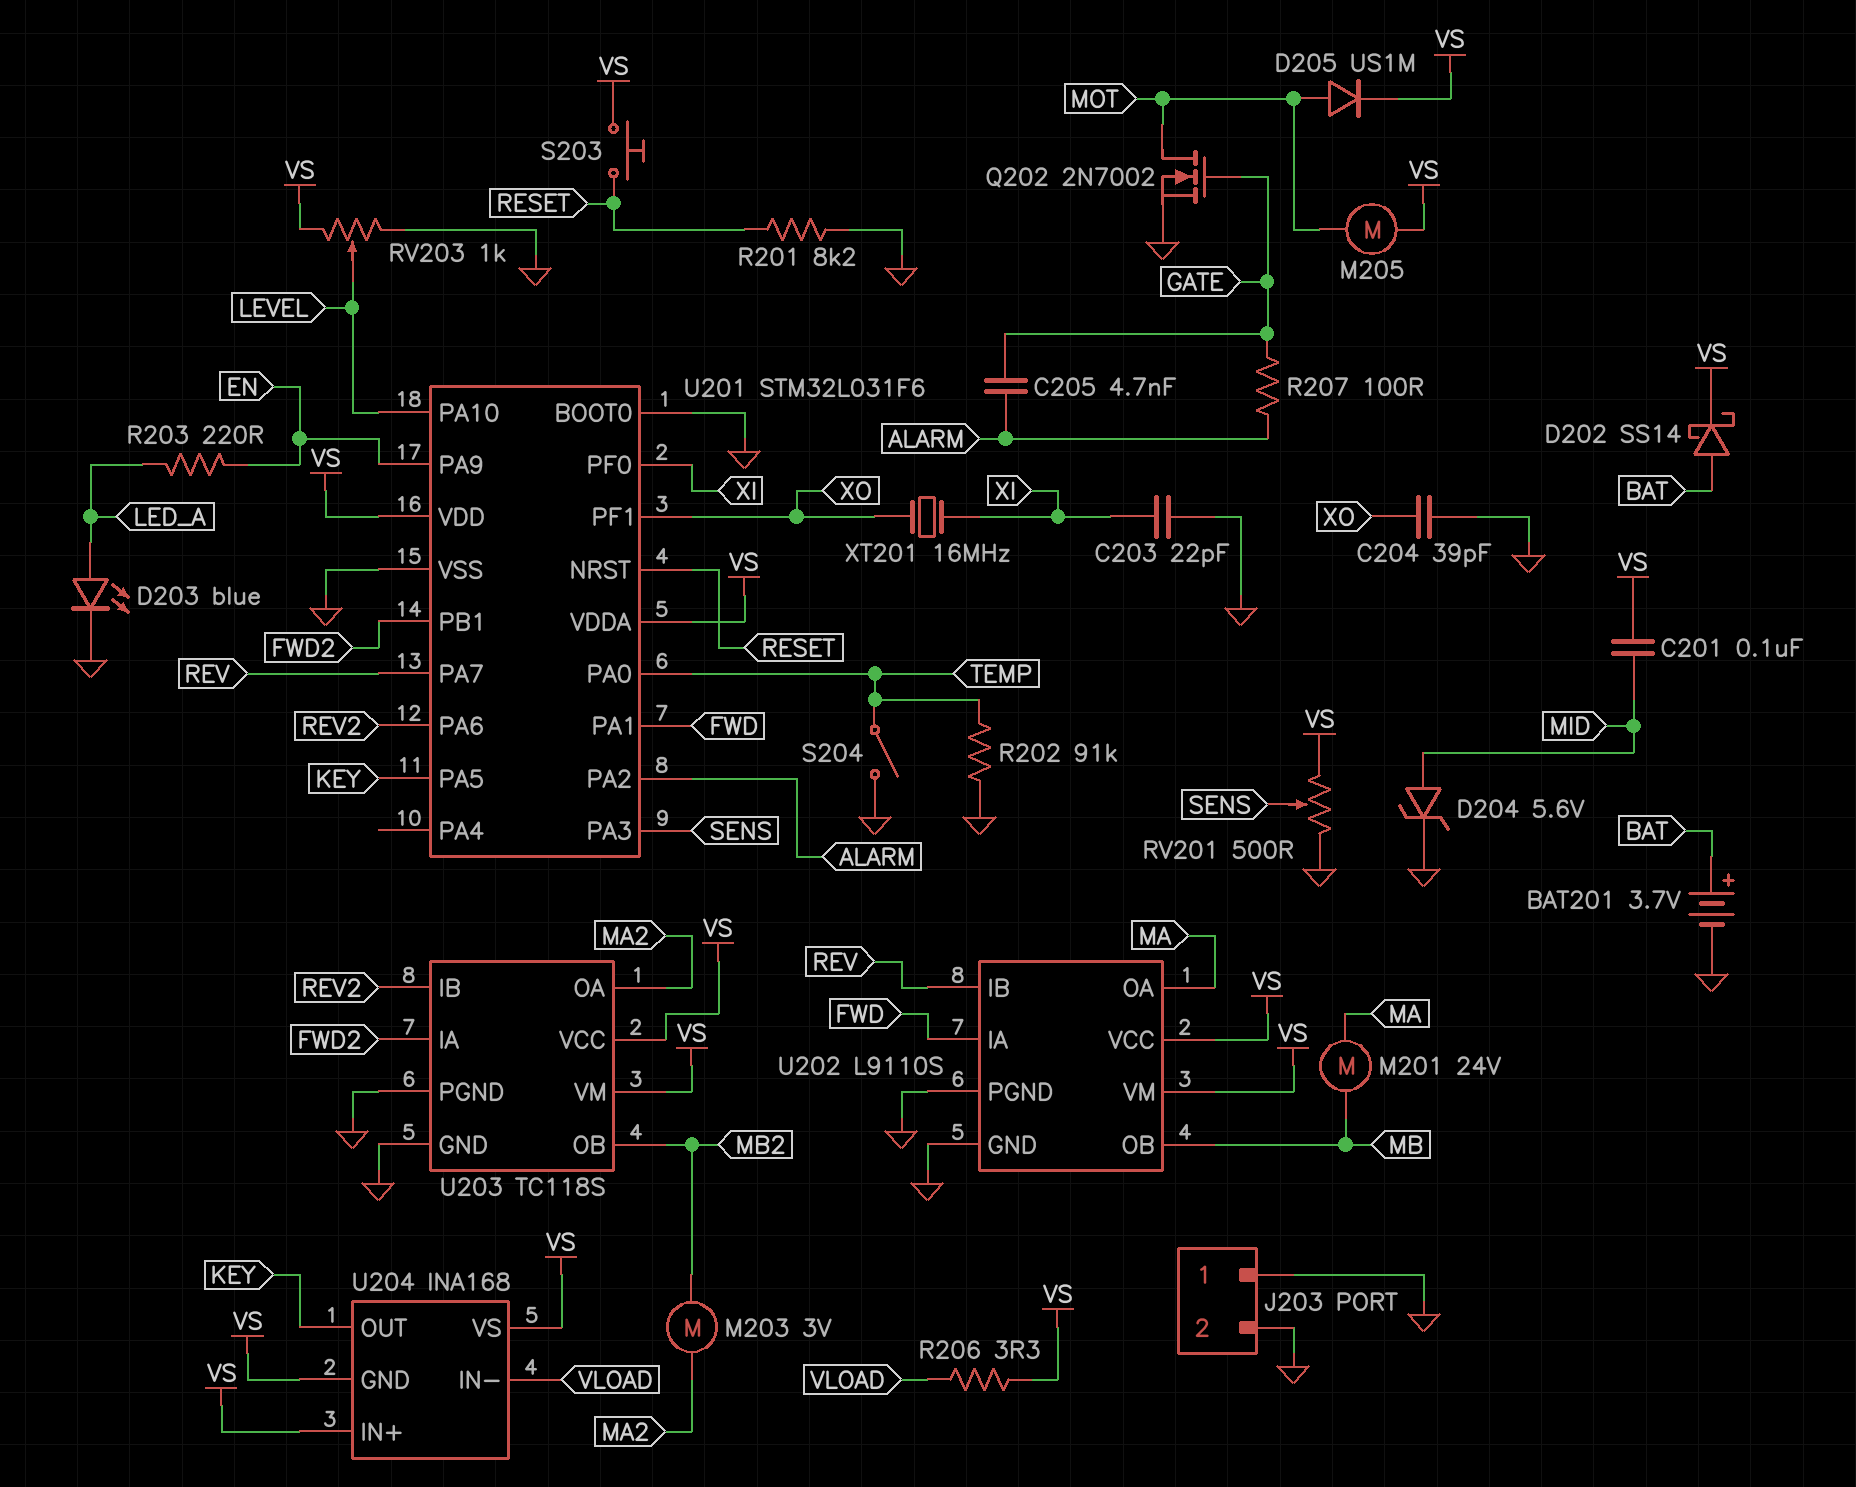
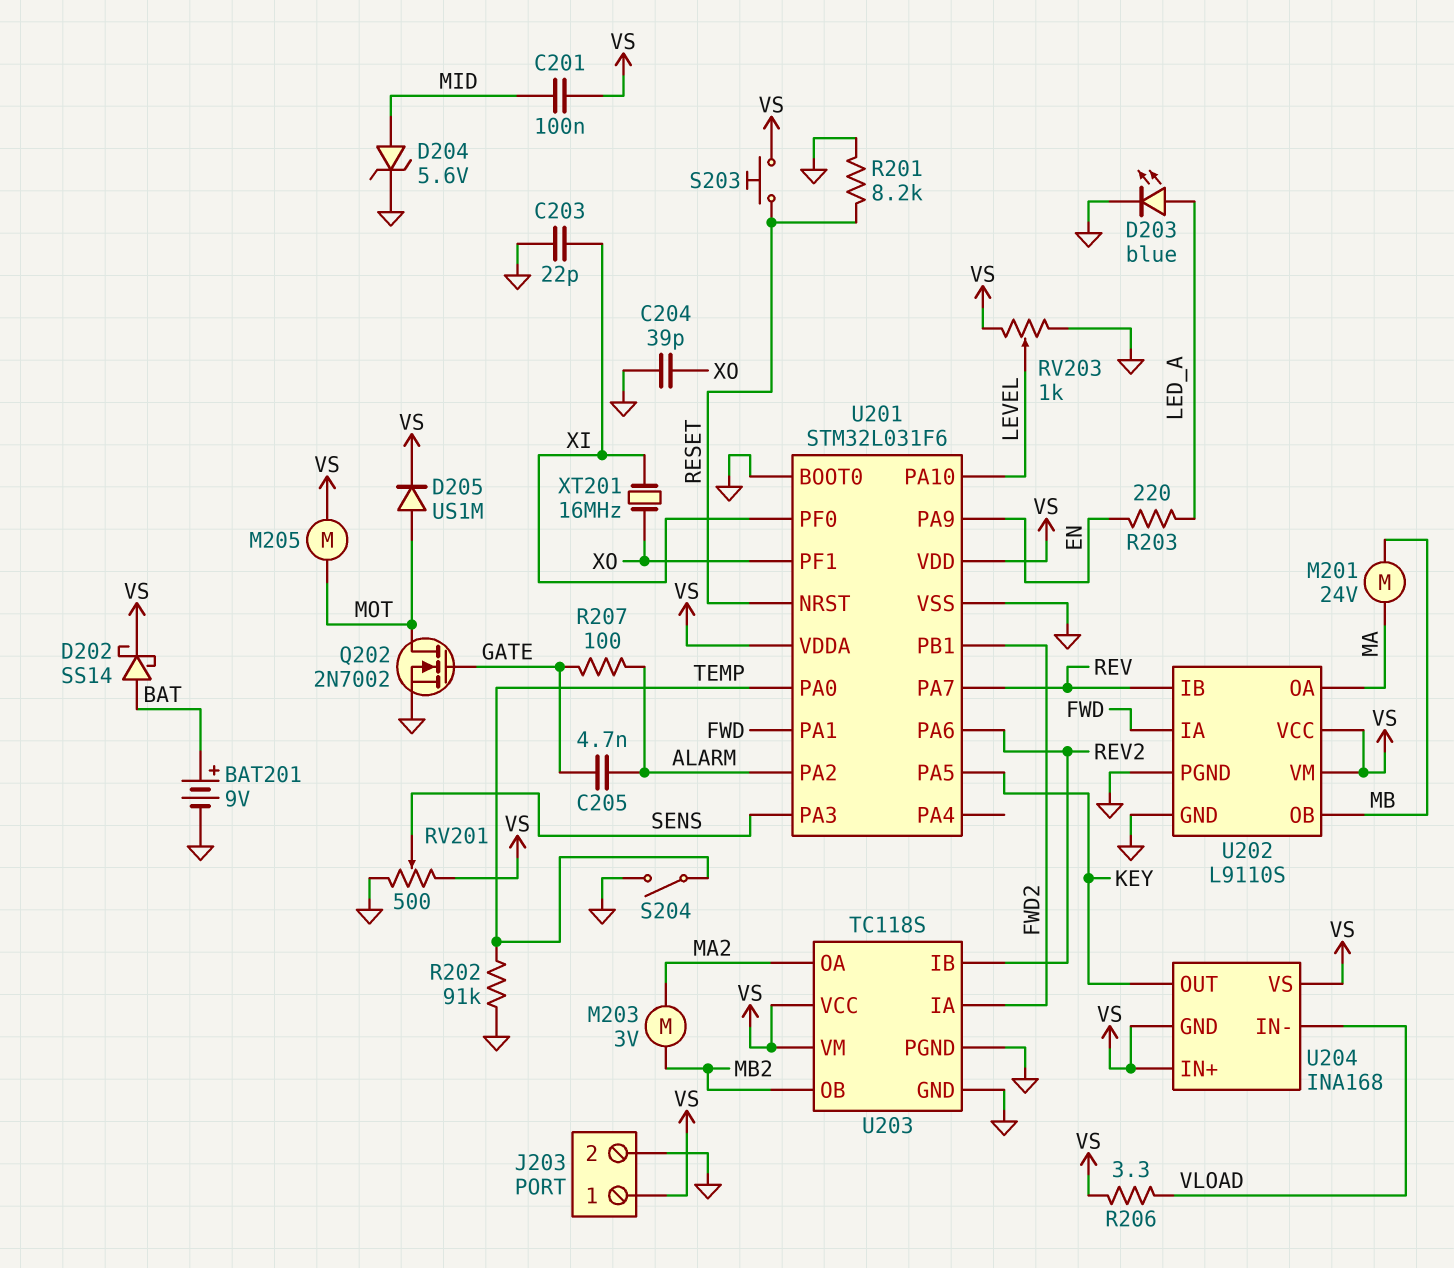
BAT201: 3.7V (plus BAT, minus GND) -> 9V (plus BAT, minus GND)
J203 pin 1: GND -> VS

